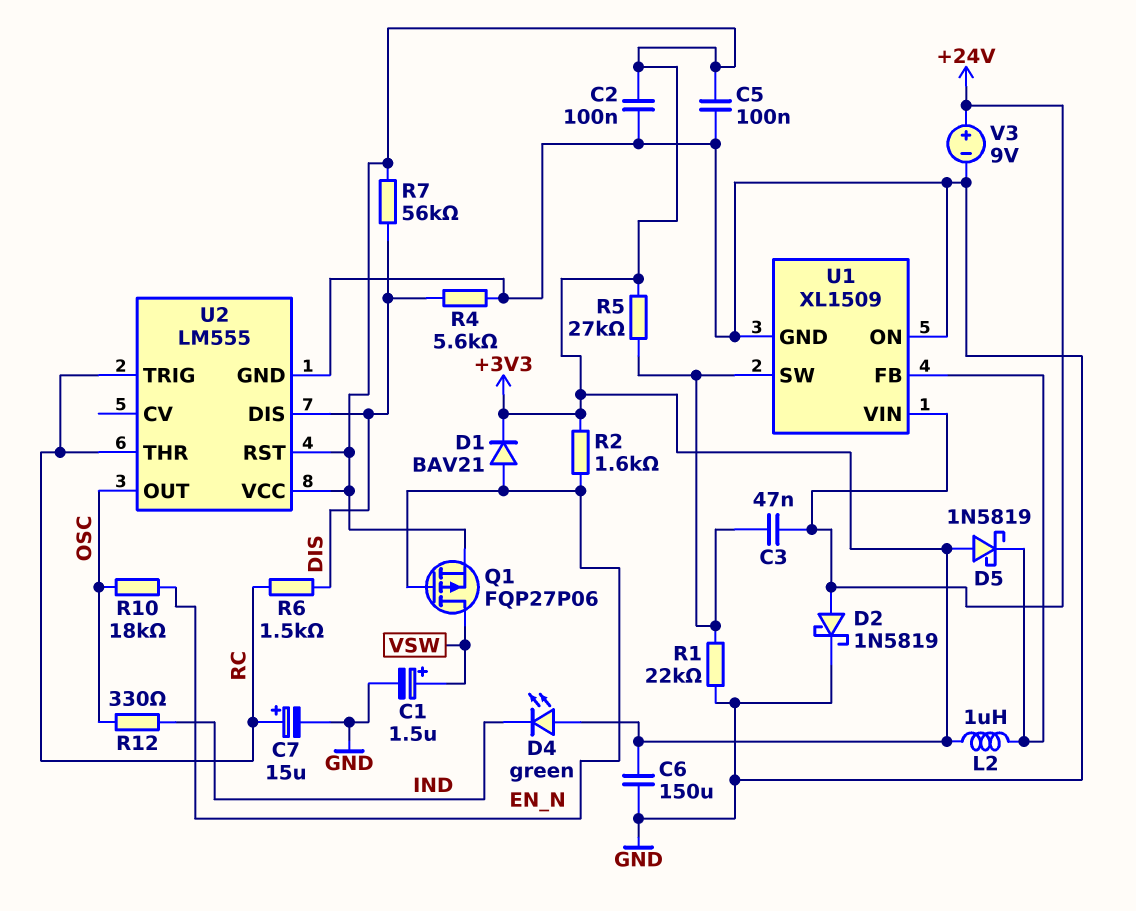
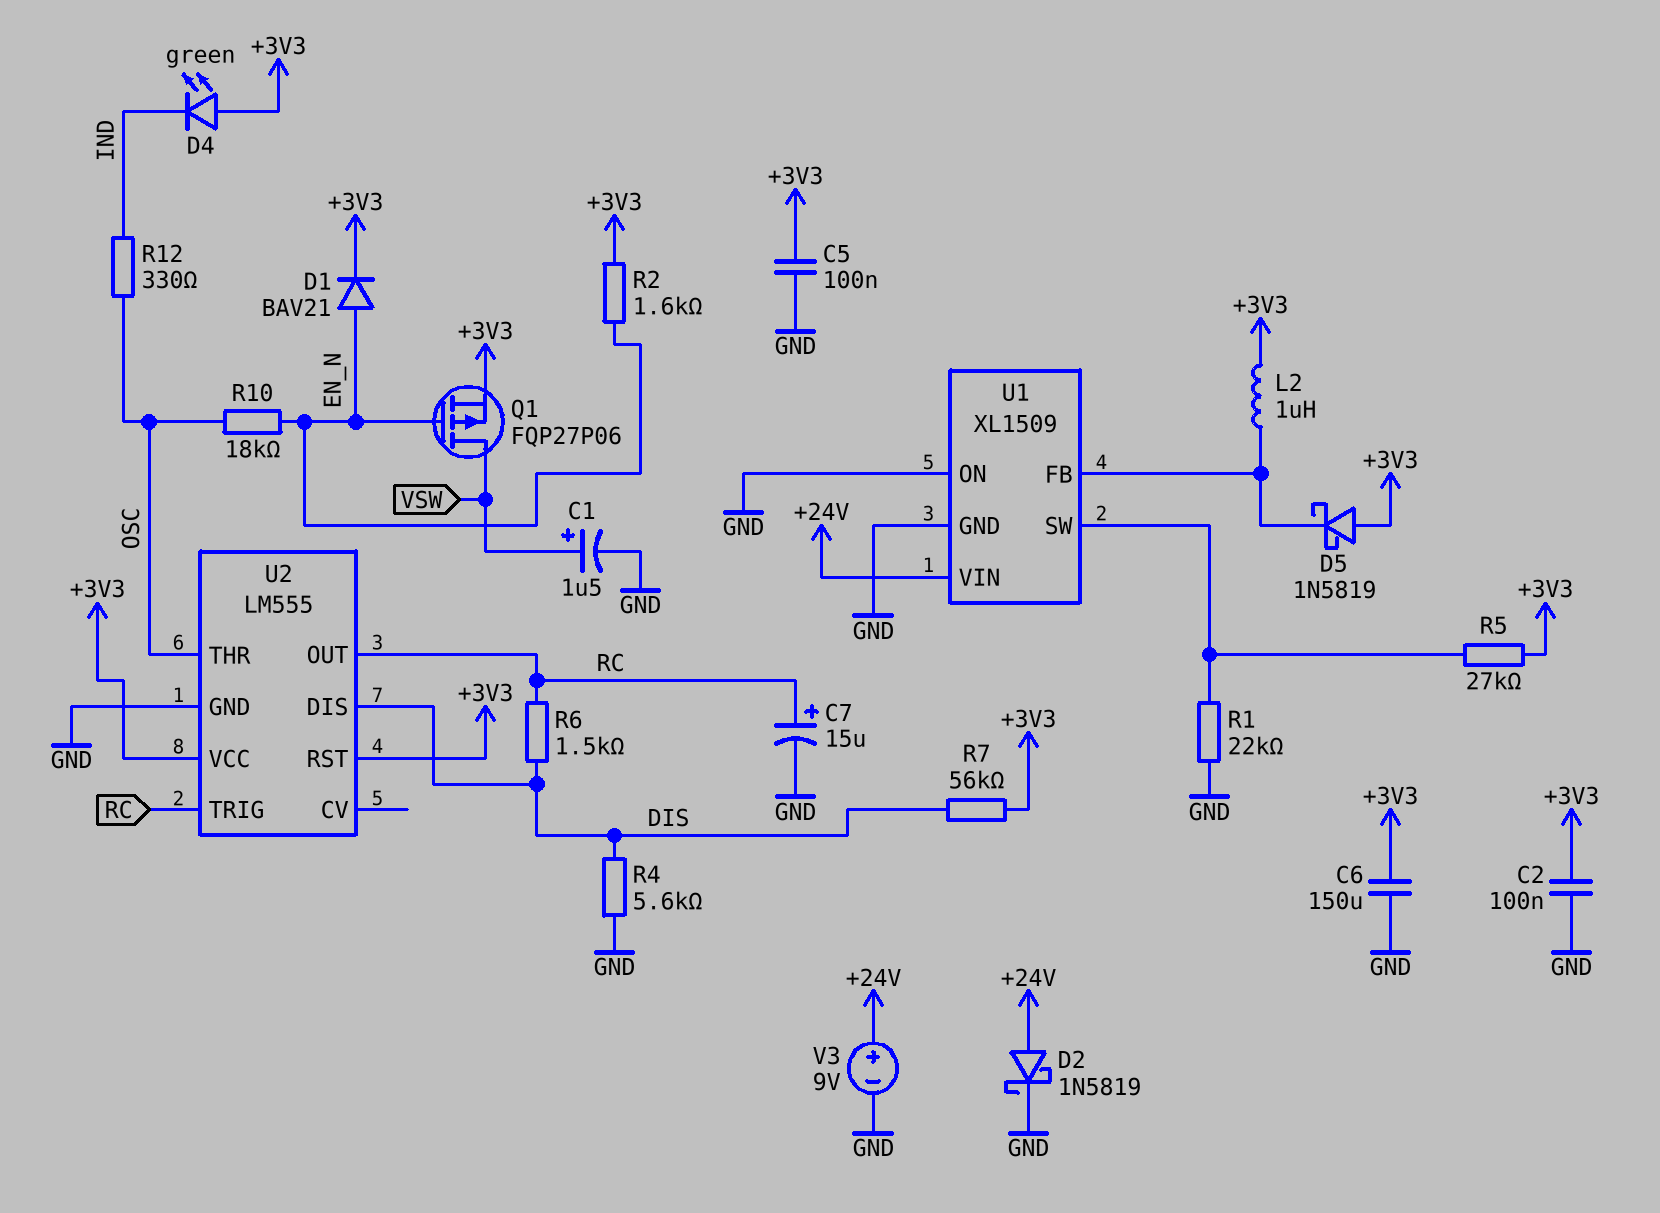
C3: 47nF (+24V, U1/SW) -> none
U2 pin OUT: OSC -> RC
U2 pin THR: RC -> OSC

